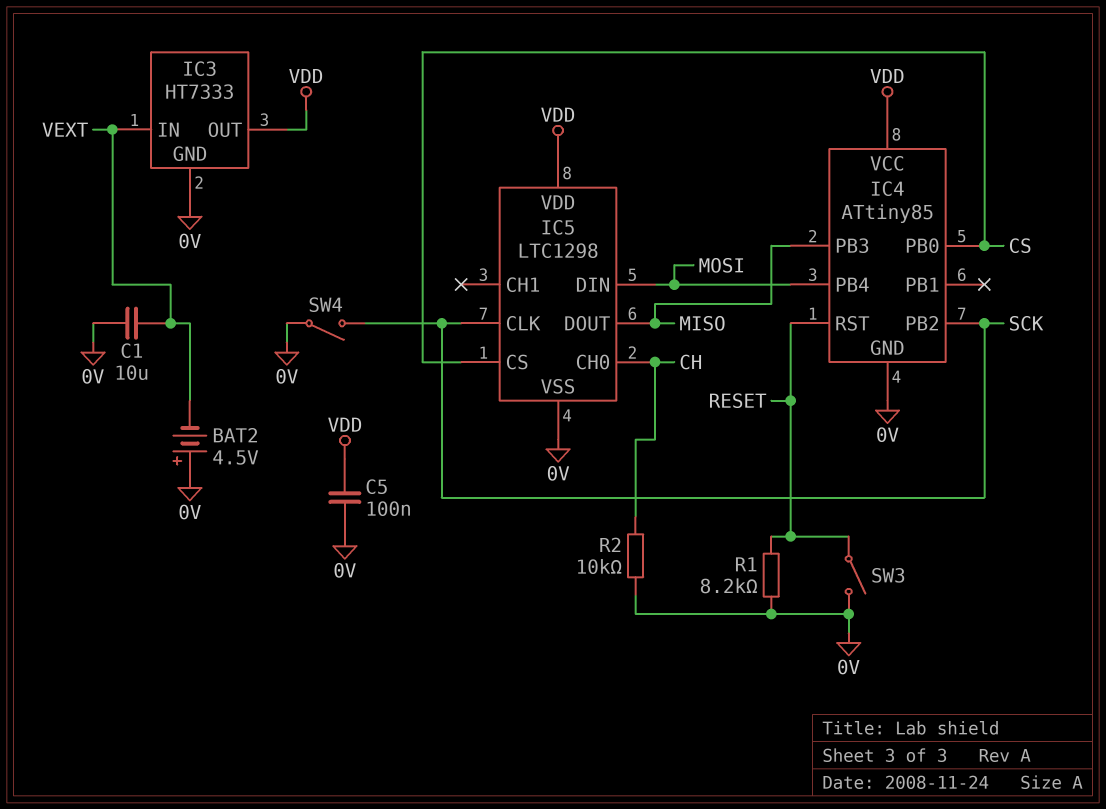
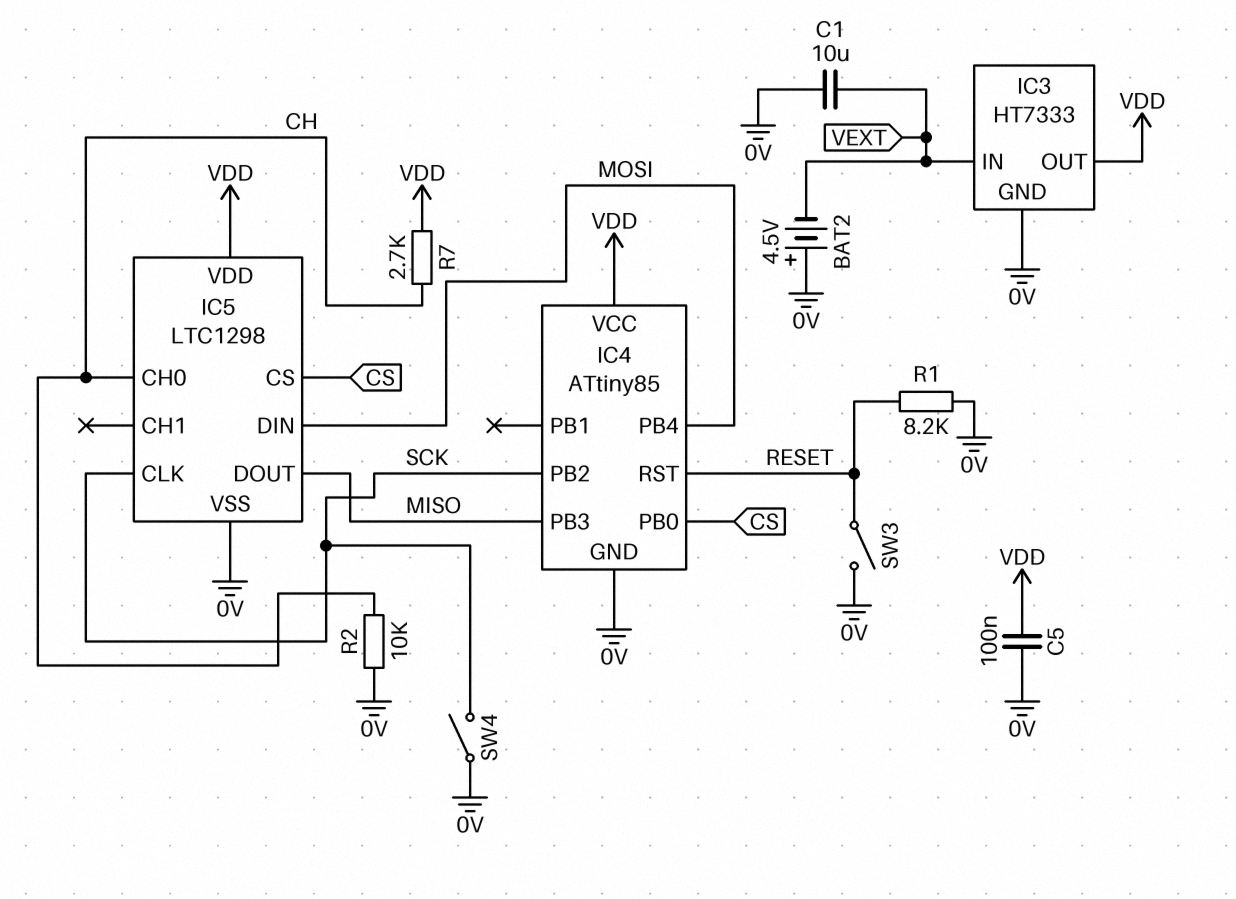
R7: none -> 2.7k (CH, VDD)

